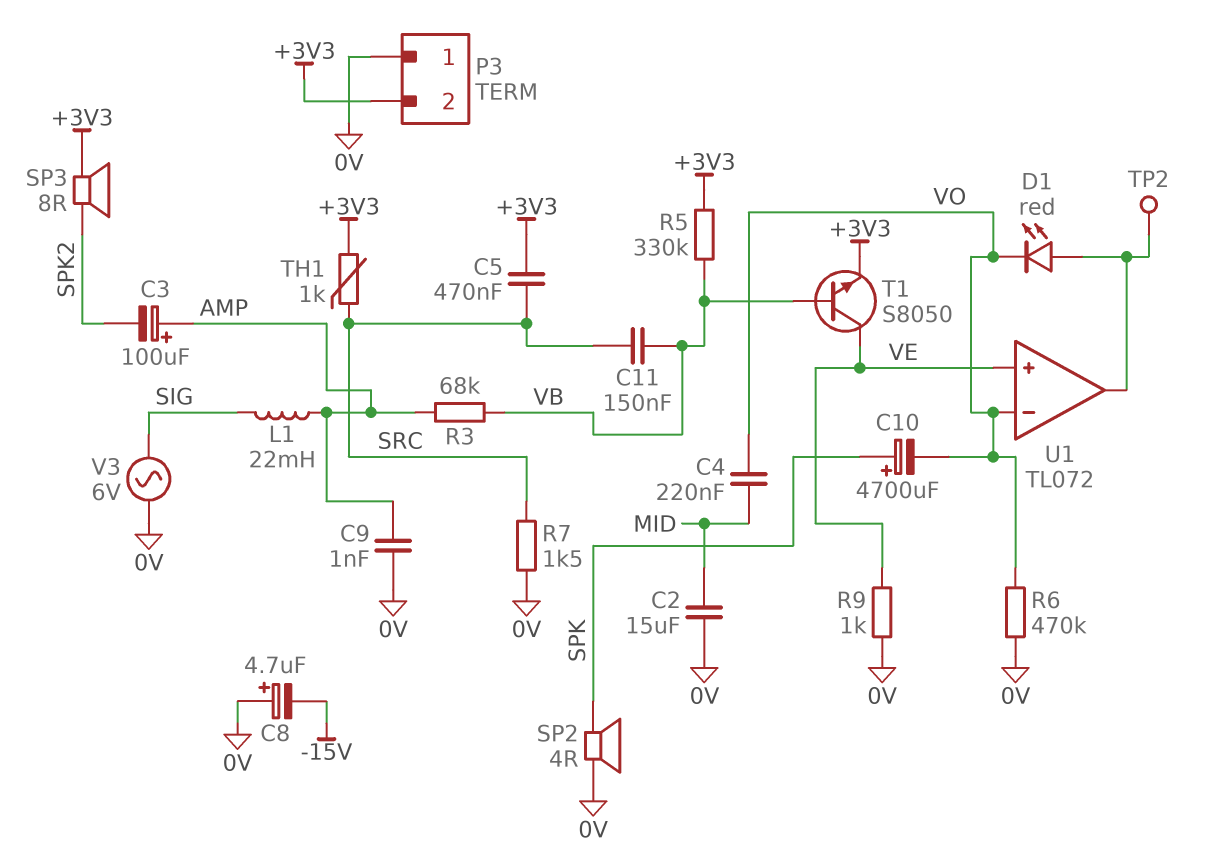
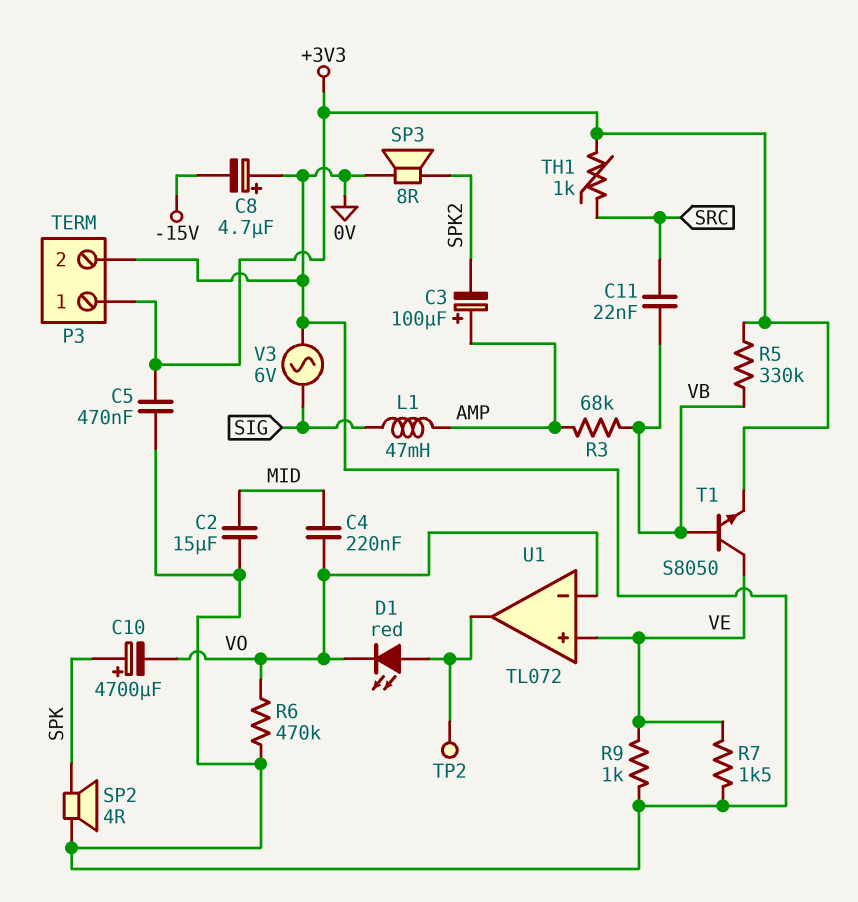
C5: 470nF (+3V3, SRC) -> 470nF (+3V3, 0V)
C9: 1nF (0V, AMP) -> none
C11: 150nF (SRC, VB) -> 22nF (SRC, VB)
L1: 22mH (AMP, SIG) -> 47mH (AMP, SIG)
P3 pin 1: 0V -> +3V3
P3 pin 2: +3V3 -> 0V
R7: 1.5k (0V, SRC) -> 1.5k (0V, VE)
SP3: speaker 8R (+3V3, SPK2) -> speaker 8R (0V, SPK2)

